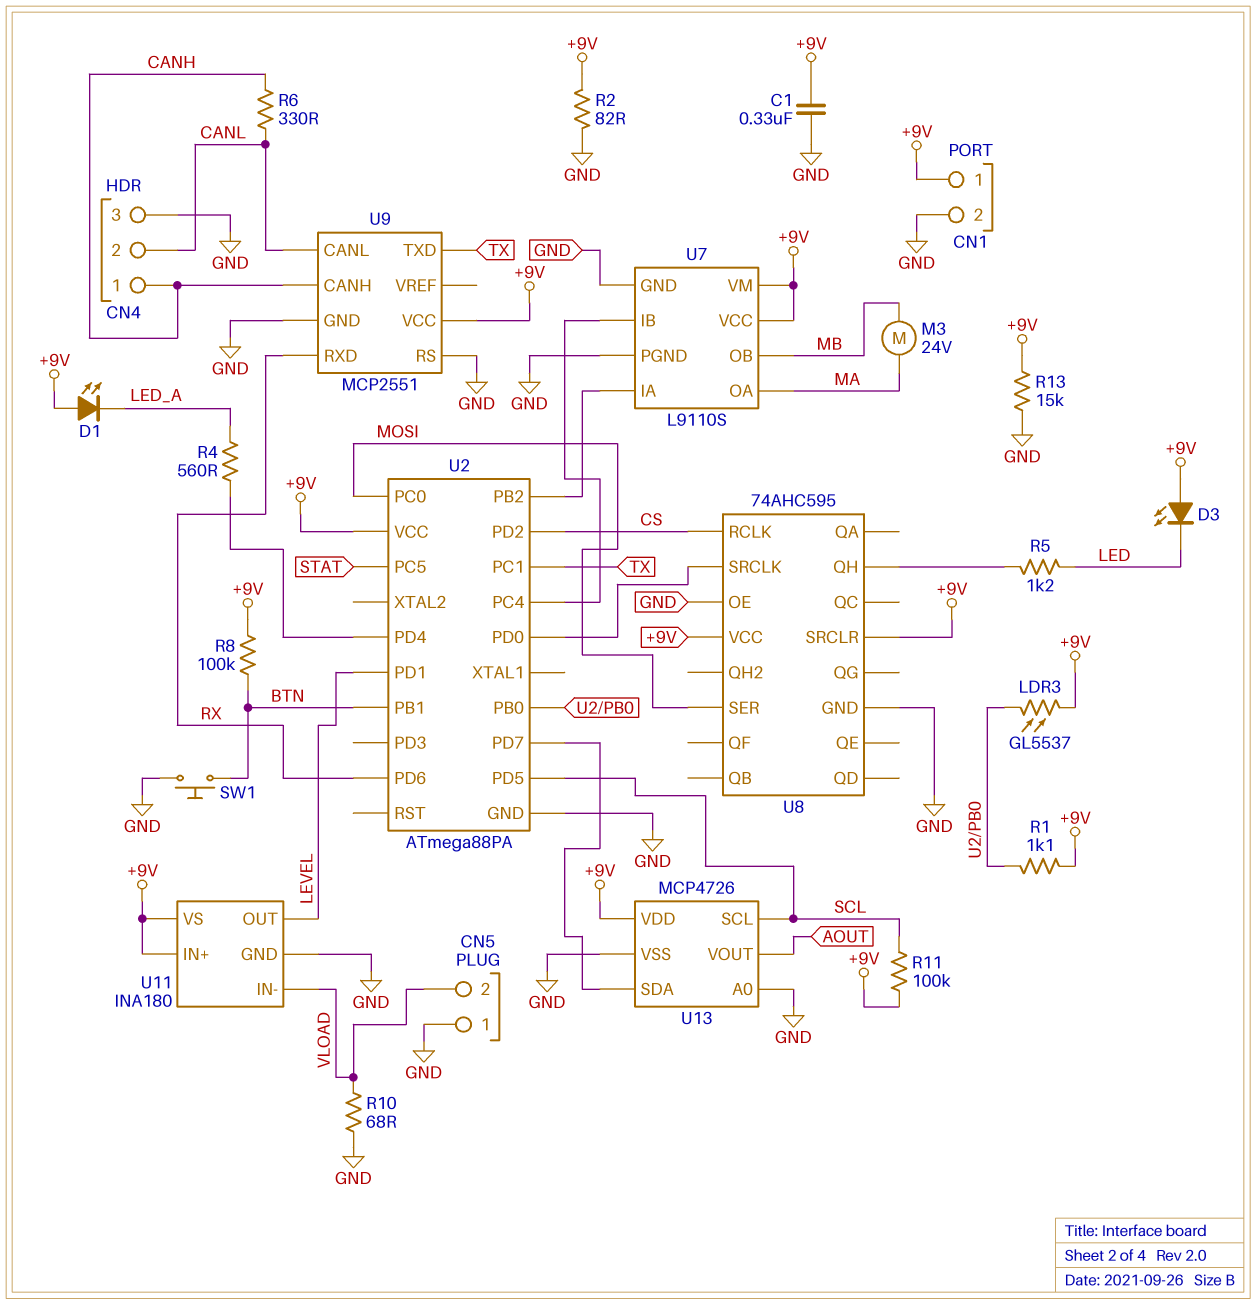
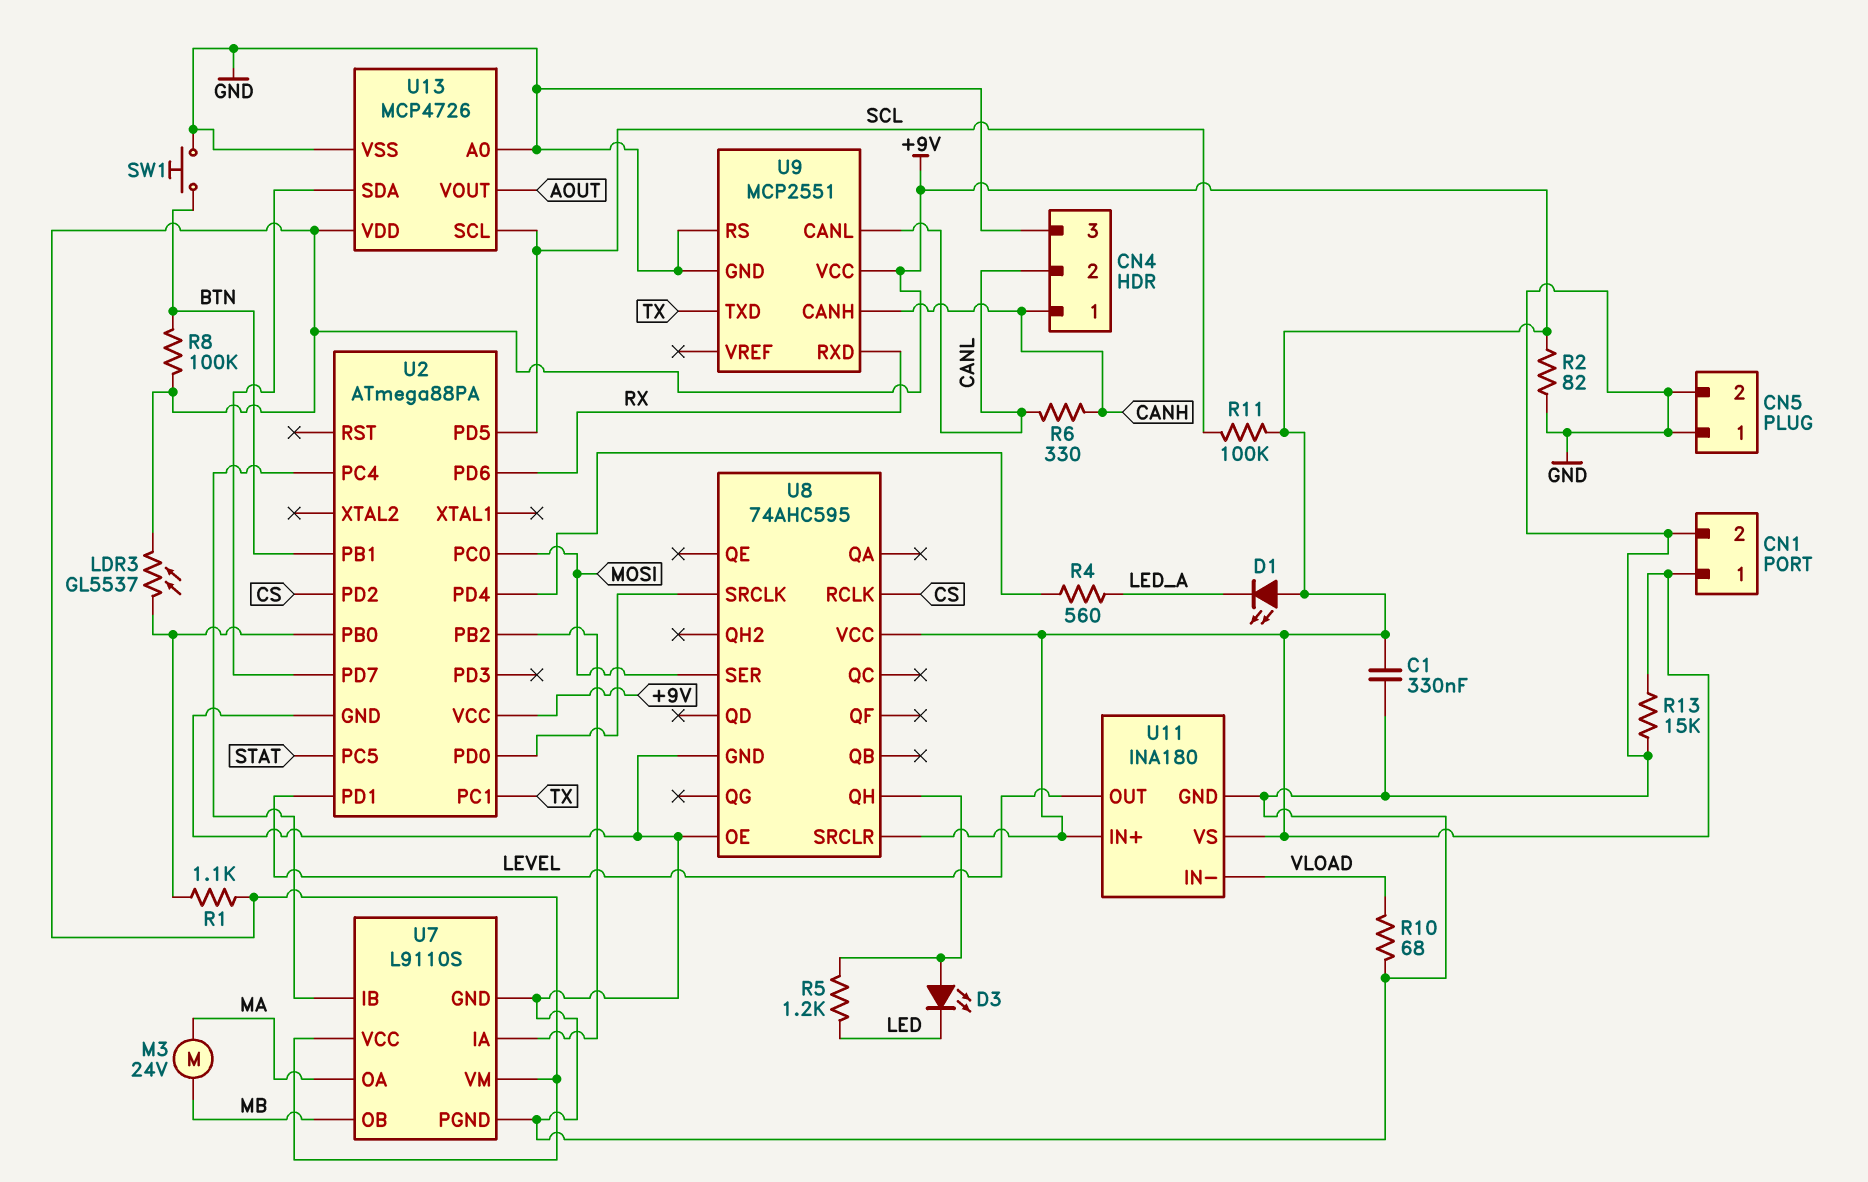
CN5 pin 2: VLOAD -> GND
D3: LED (A +9V, K LED) -> LED (A U8/QH, K LED)

